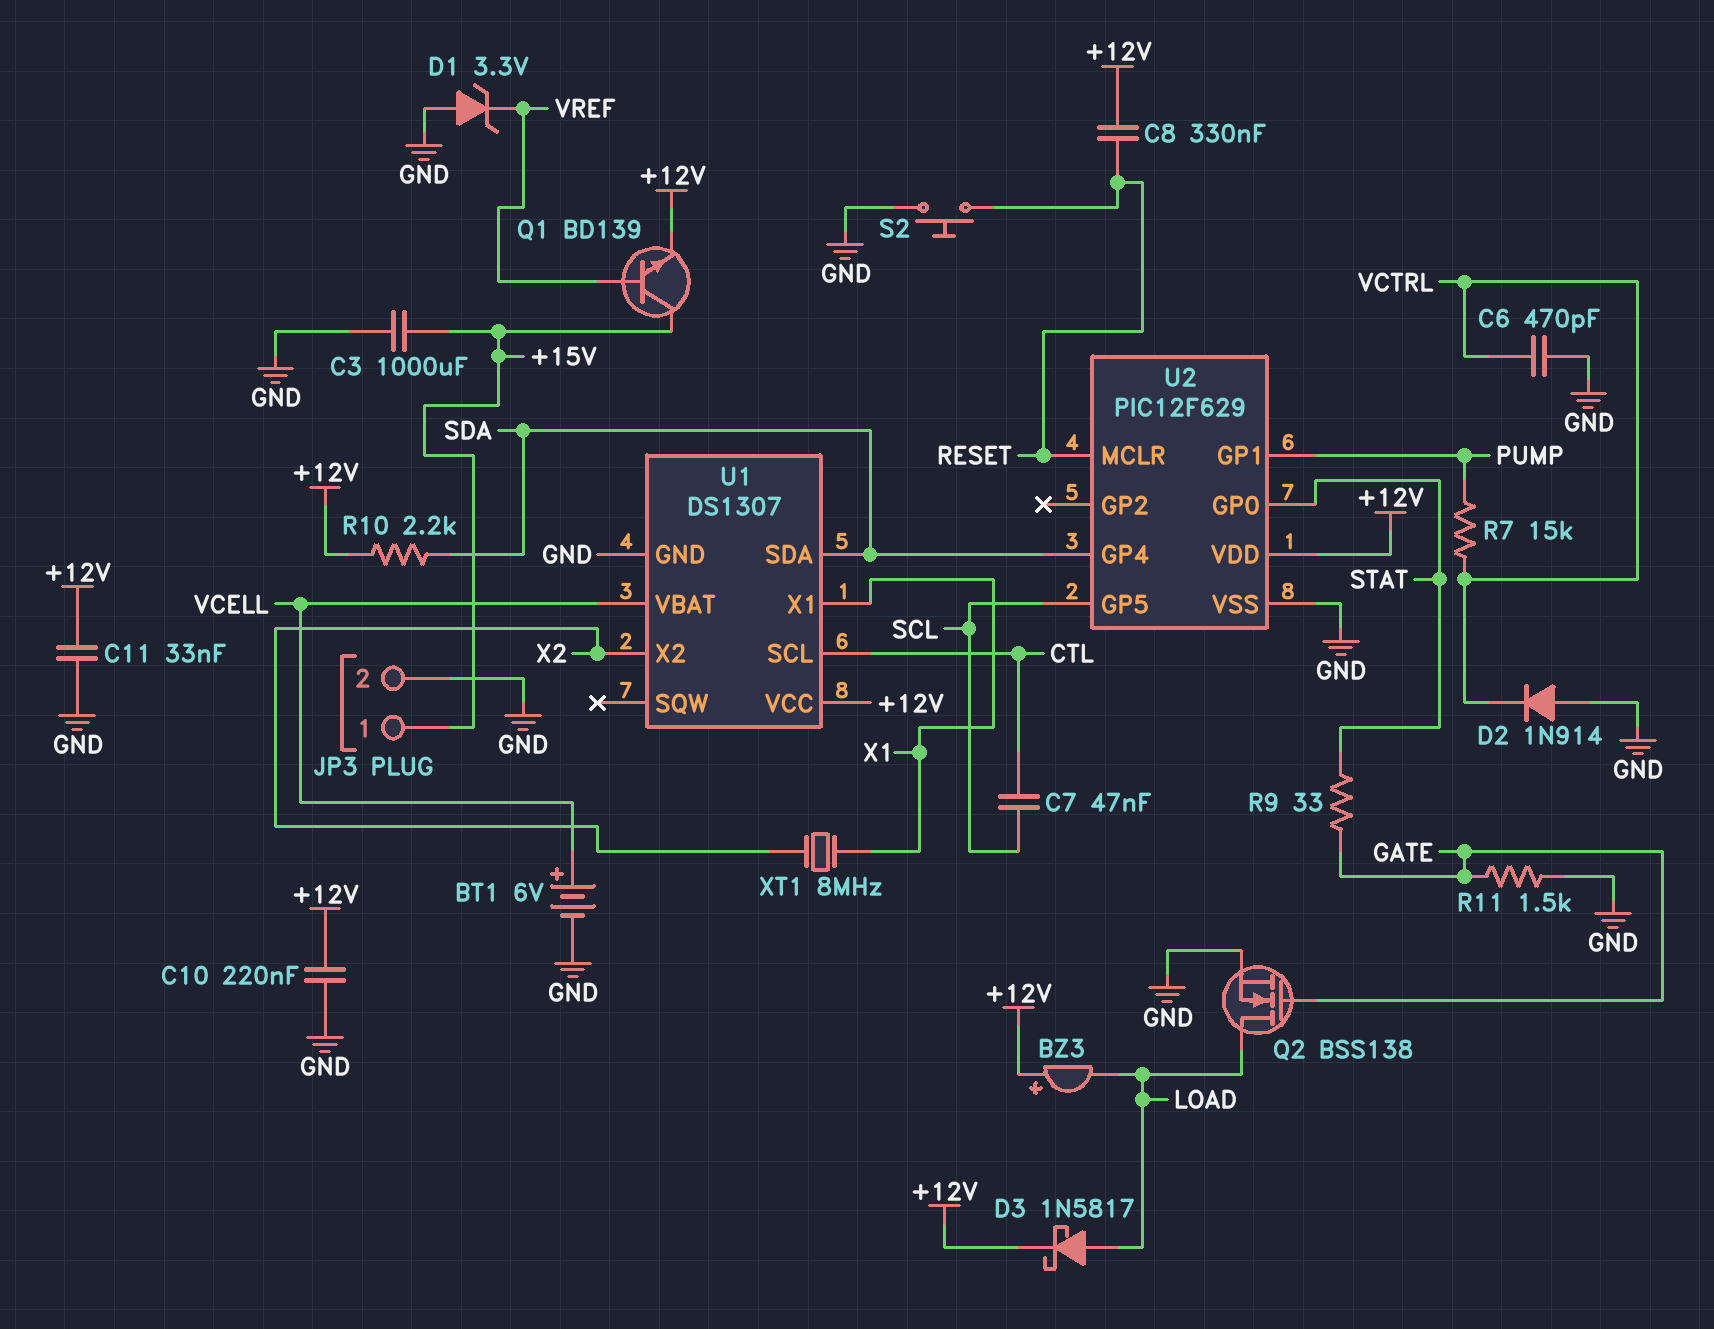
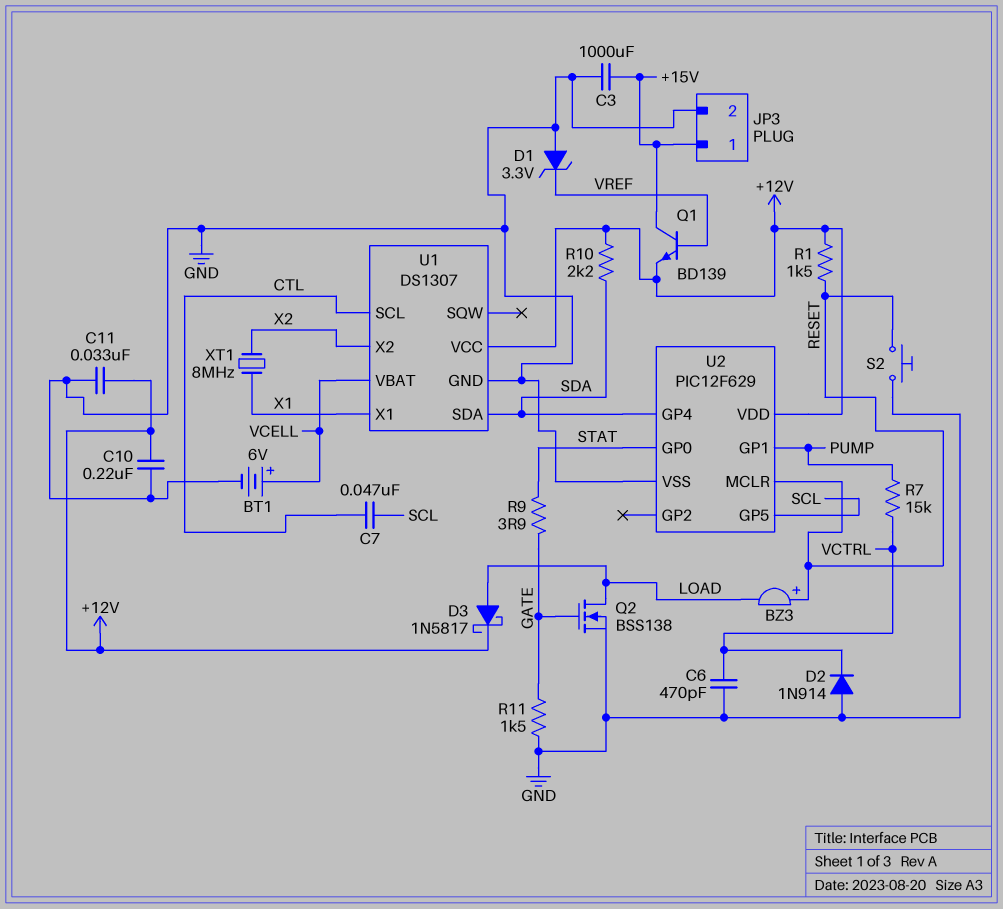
BZ3: buzzer (plus +12V, minus LOAD) -> buzzer (plus RESET, minus LOAD)
C8: 330nF (+12V, RESET) -> none
R1: none -> 1.5k (+12V, RESET)
R9: 33 (GATE, STAT) -> 3.9 (GATE, STAT)

